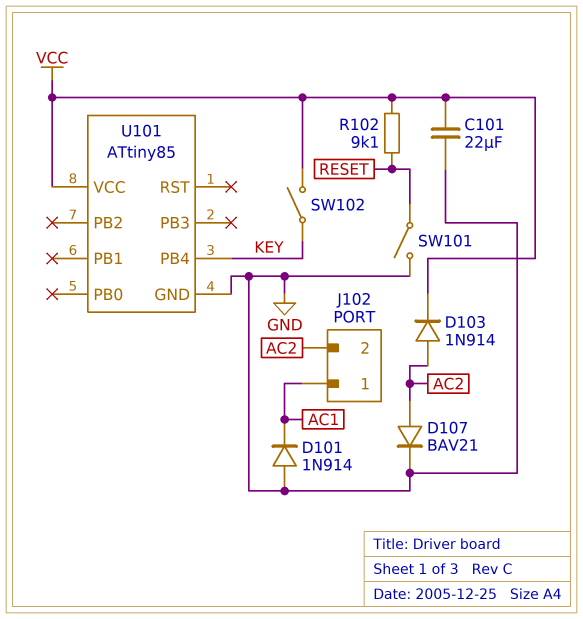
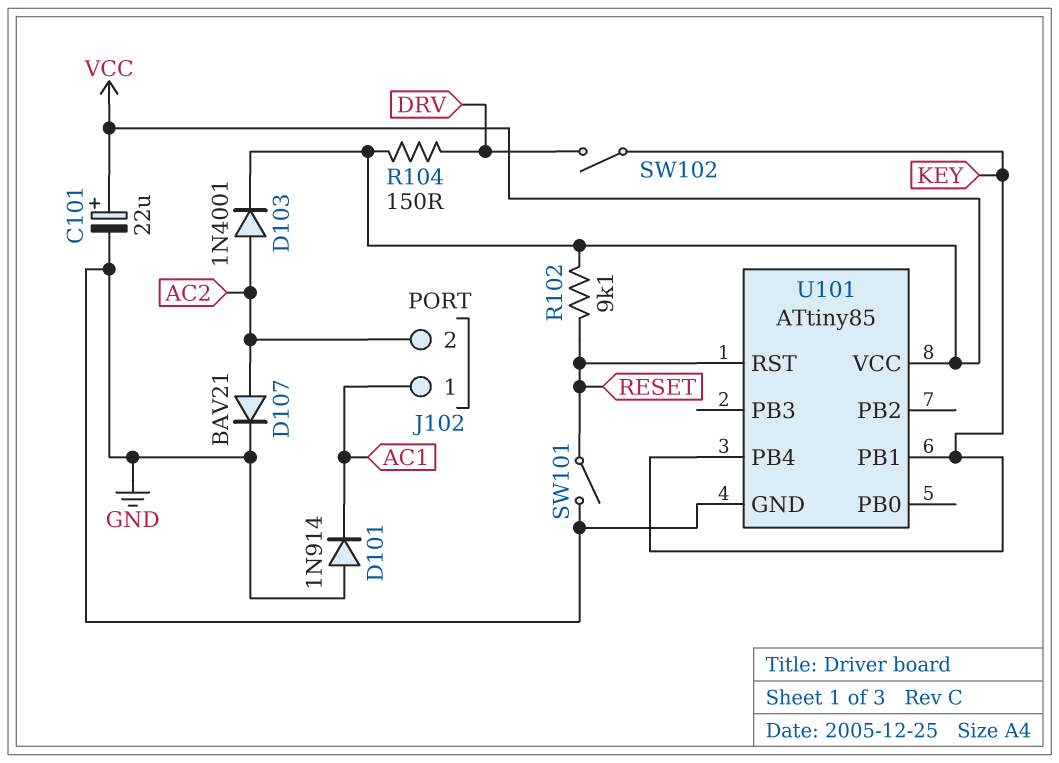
C101: 22uF (GND, VCC) -> 22uF (plus VCC, minus GND)
D103: diode 1N914 (A AC2, K VCC) -> diode 1N4001 (A AC2, K VCC)
R104: none -> 150 (DRV, VCC)
SW102: switch (KEY, VCC) -> switch (DRV, KEY)
U101 pin PB1: none -> KEY
U101 pin RST: none -> RESET

